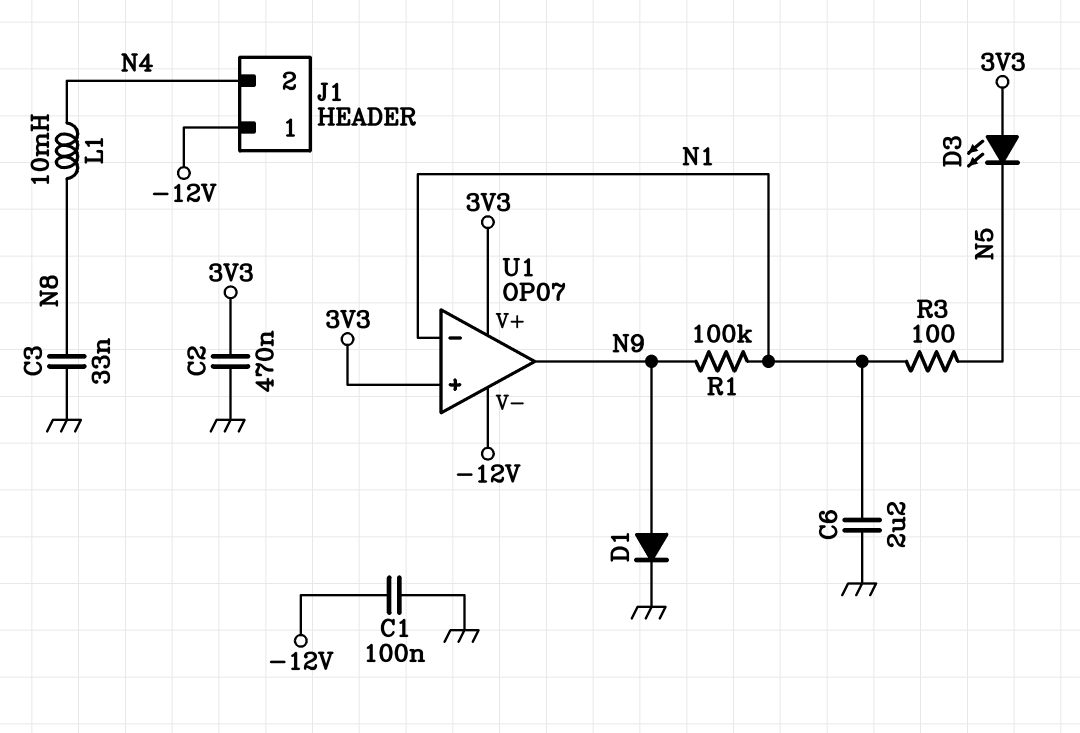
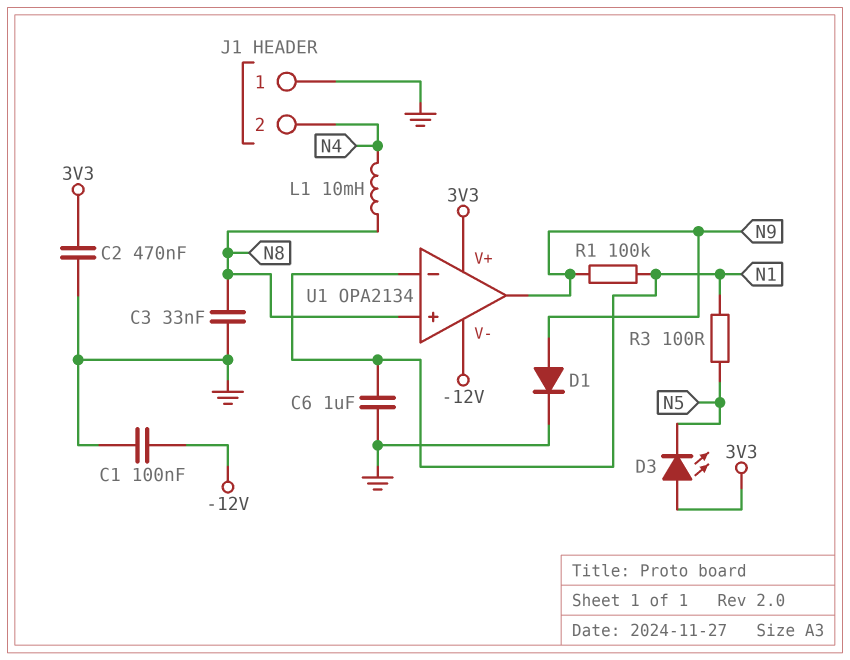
C6: 2.2uF (GND, N1) -> 1uF (GND, N1)
J1 pin 1: -12V -> GND
U1: OP07 -> OPA2134
U1 pin in+: 3V3 -> N8

